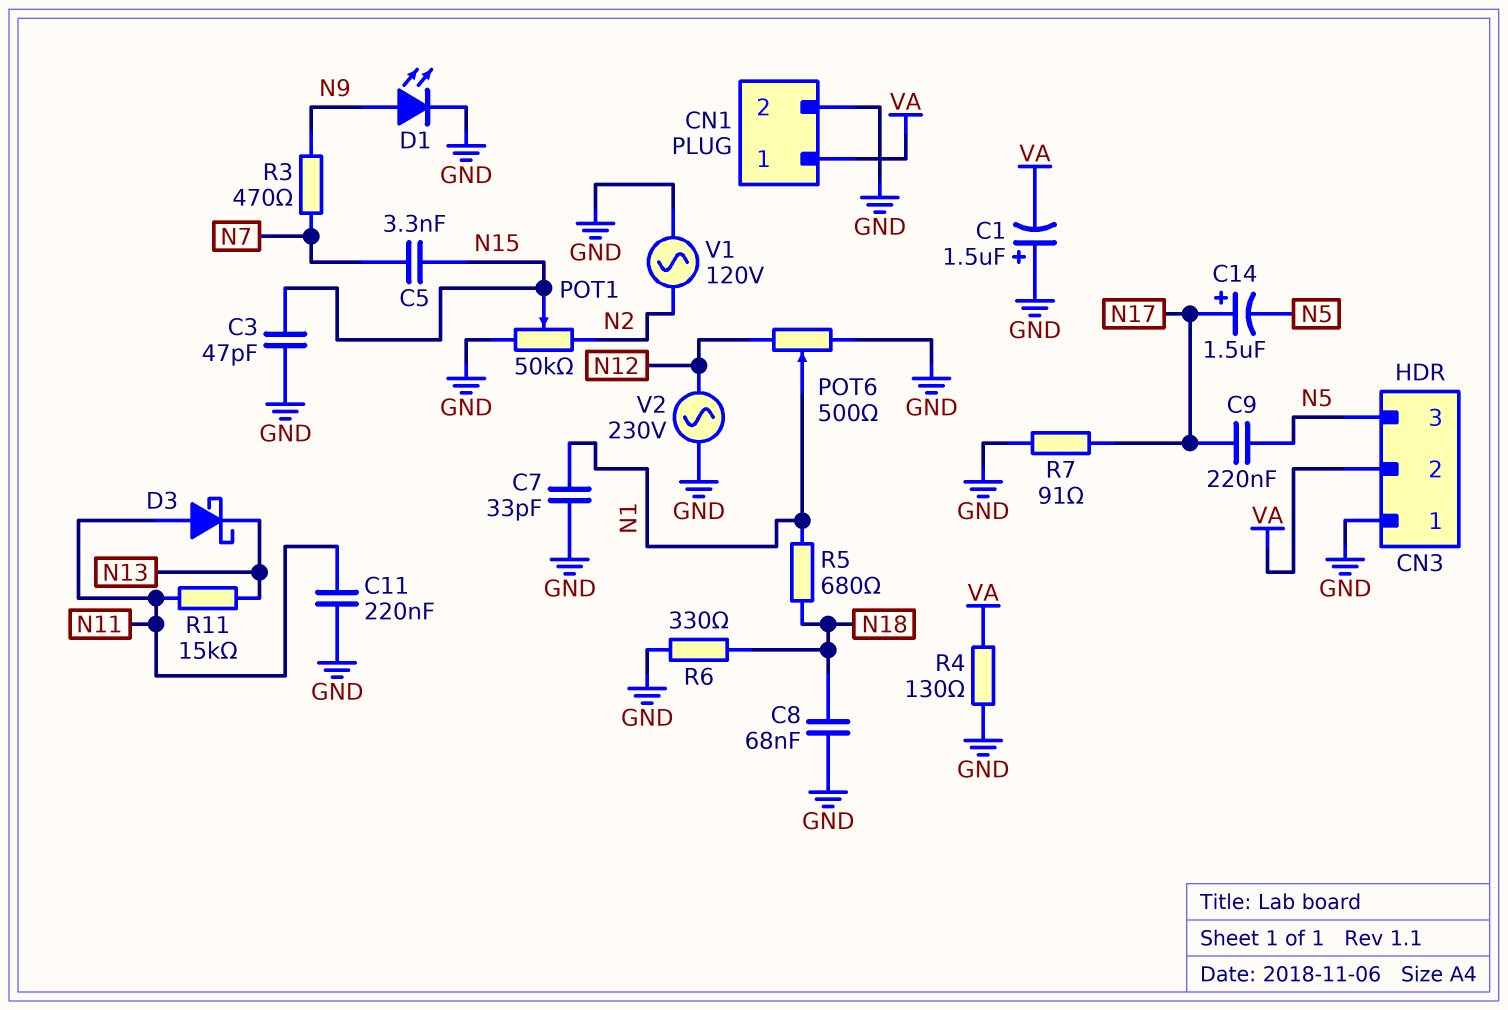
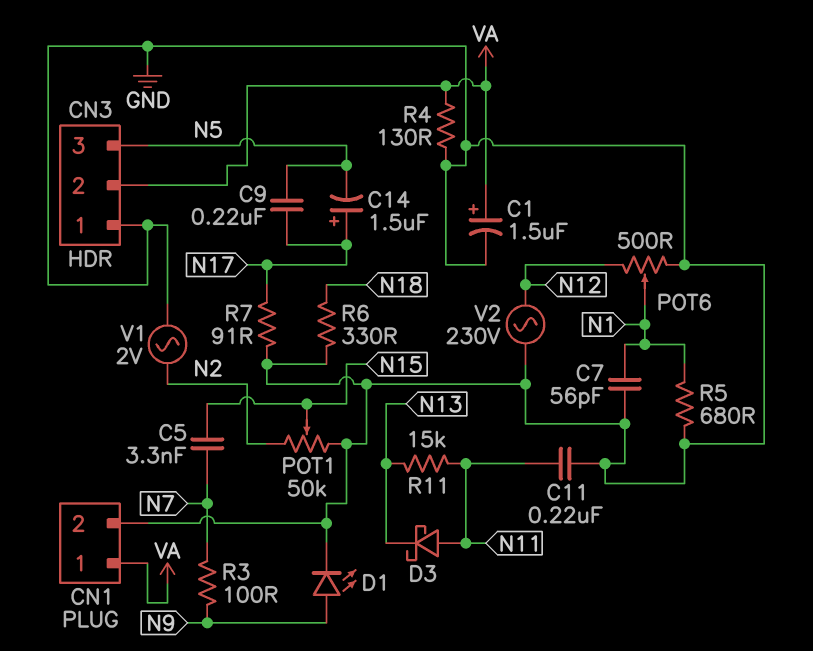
C1: 1.5uF (plus GND, minus VA) -> 1.5uF (plus VA, minus GND)
C3: 47pF (GND, N15) -> none
C7: 33pF (GND, N1) -> 56pF (GND, N1)
C8: 68nF (GND, N18) -> none
R3: 470 (N7, N9) -> 100 (N7, N9)
R5: 680 (N1, N18) -> 680 (GND, N1)
V1: AC 120V (GND, N2) -> AC 2V (GND, N2)

